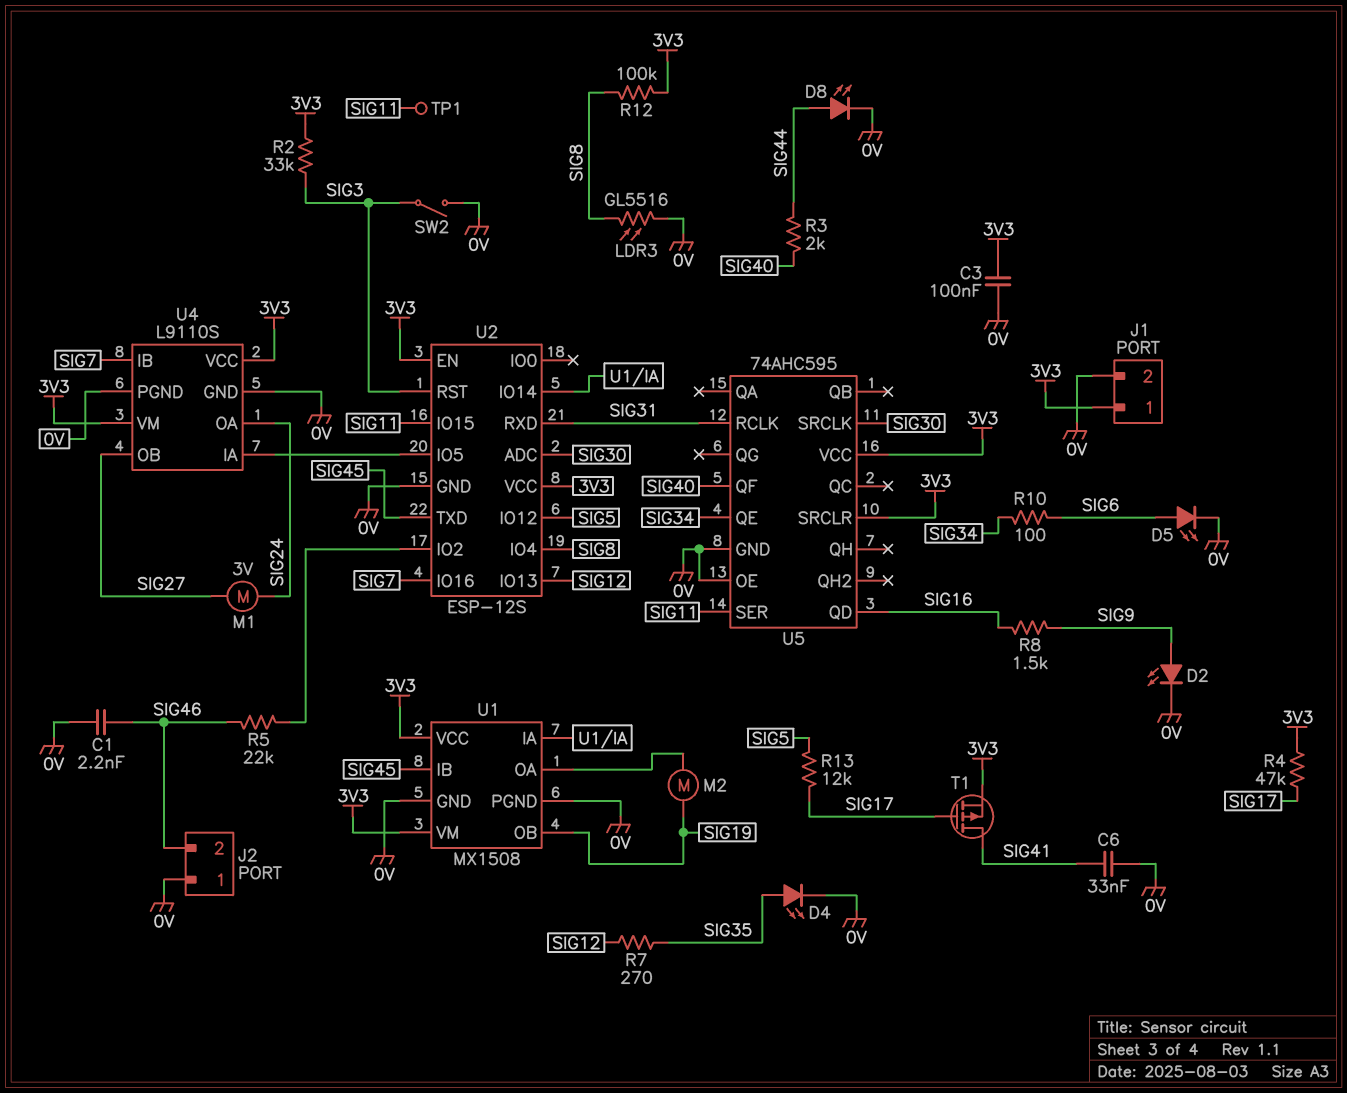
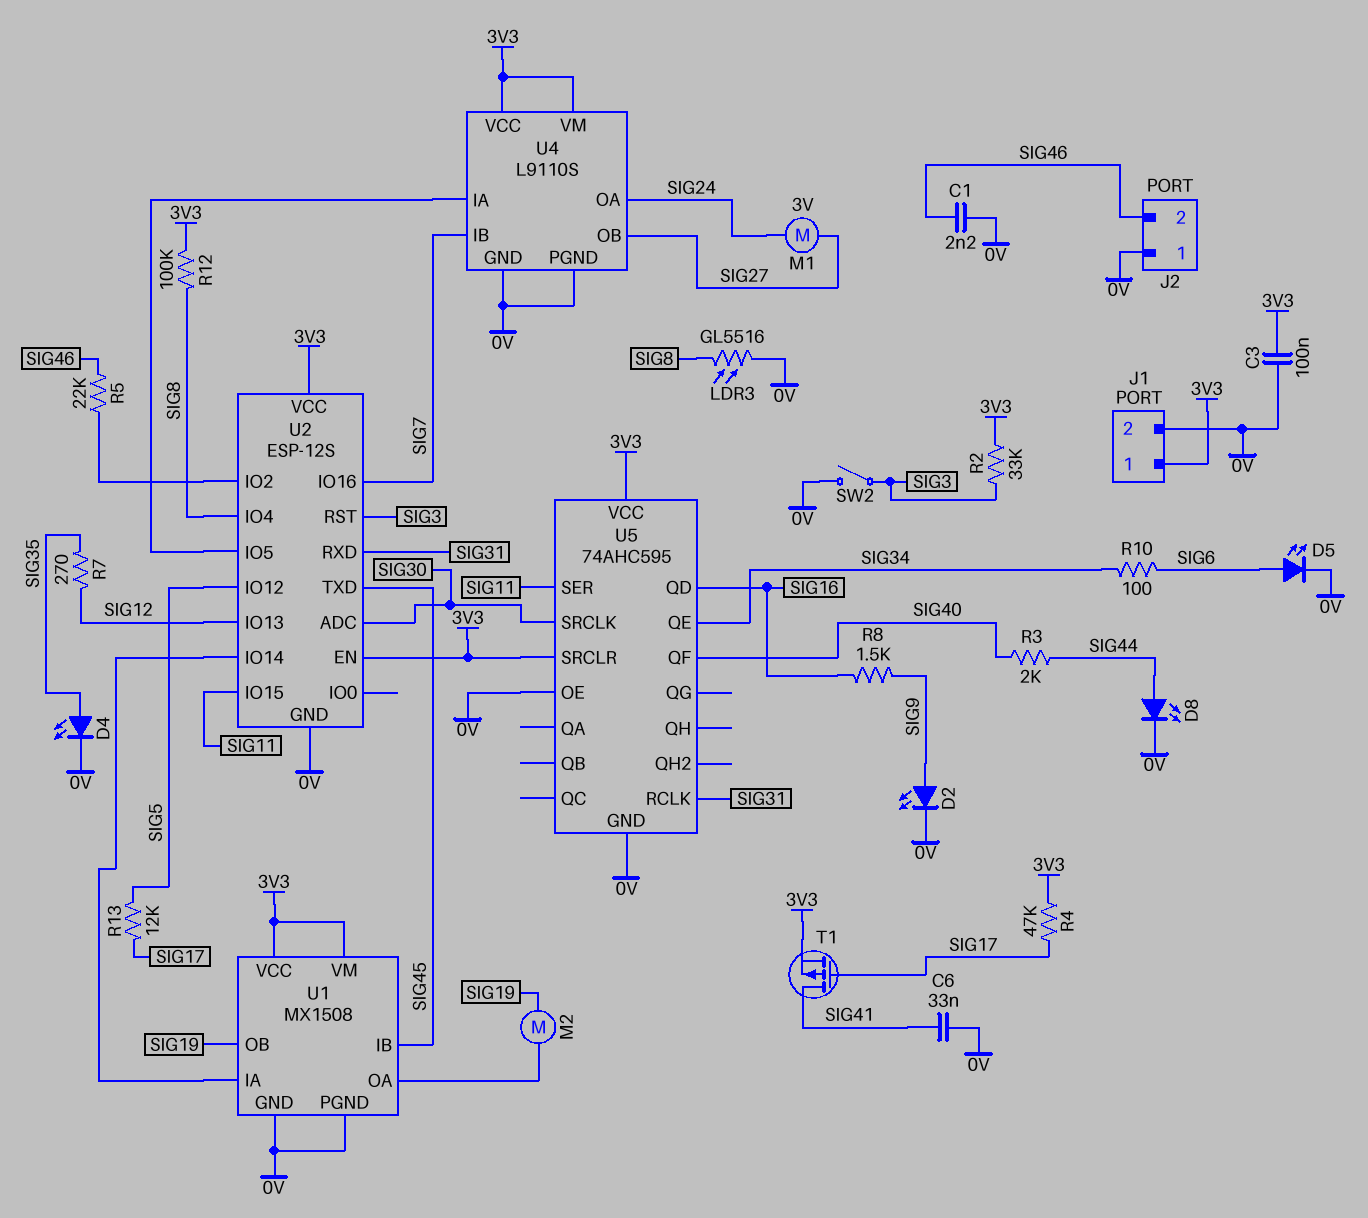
TP1: test point (SIG11) -> none

